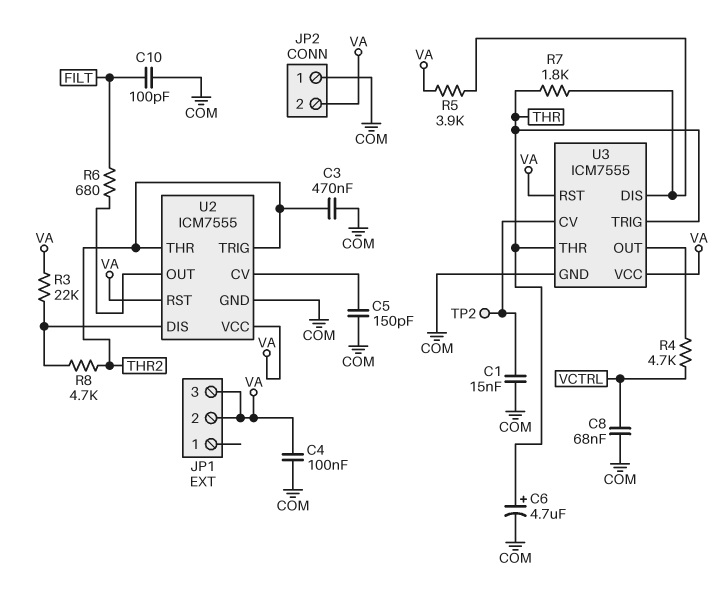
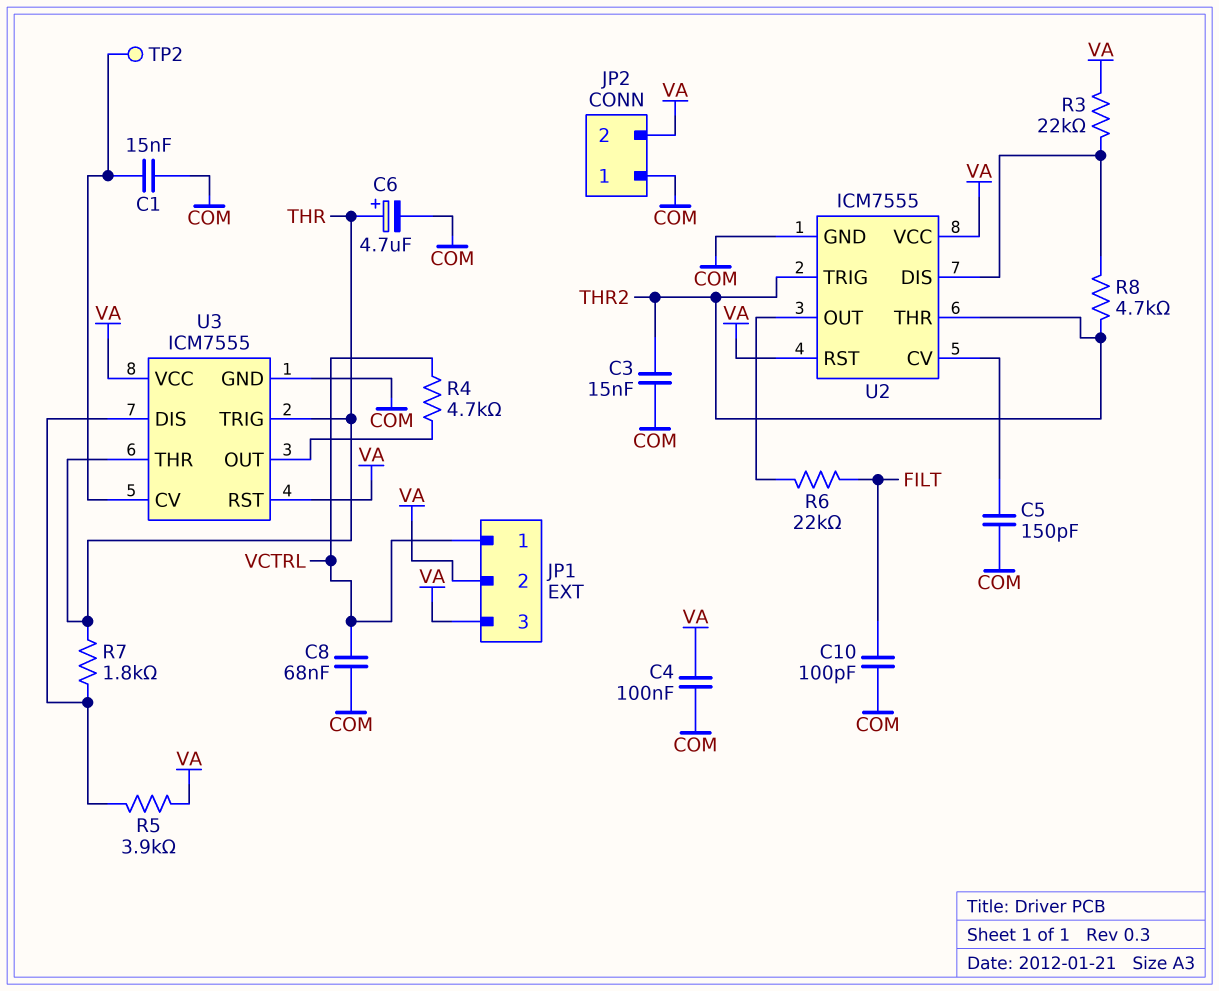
C3: 470nF (COM, THR2) -> 15nF (COM, THR2)
JP1 pin 1: none -> VCTRL
R6: 680 (FILT, U2/OUT) -> 22k (FILT, U2/OUT)

